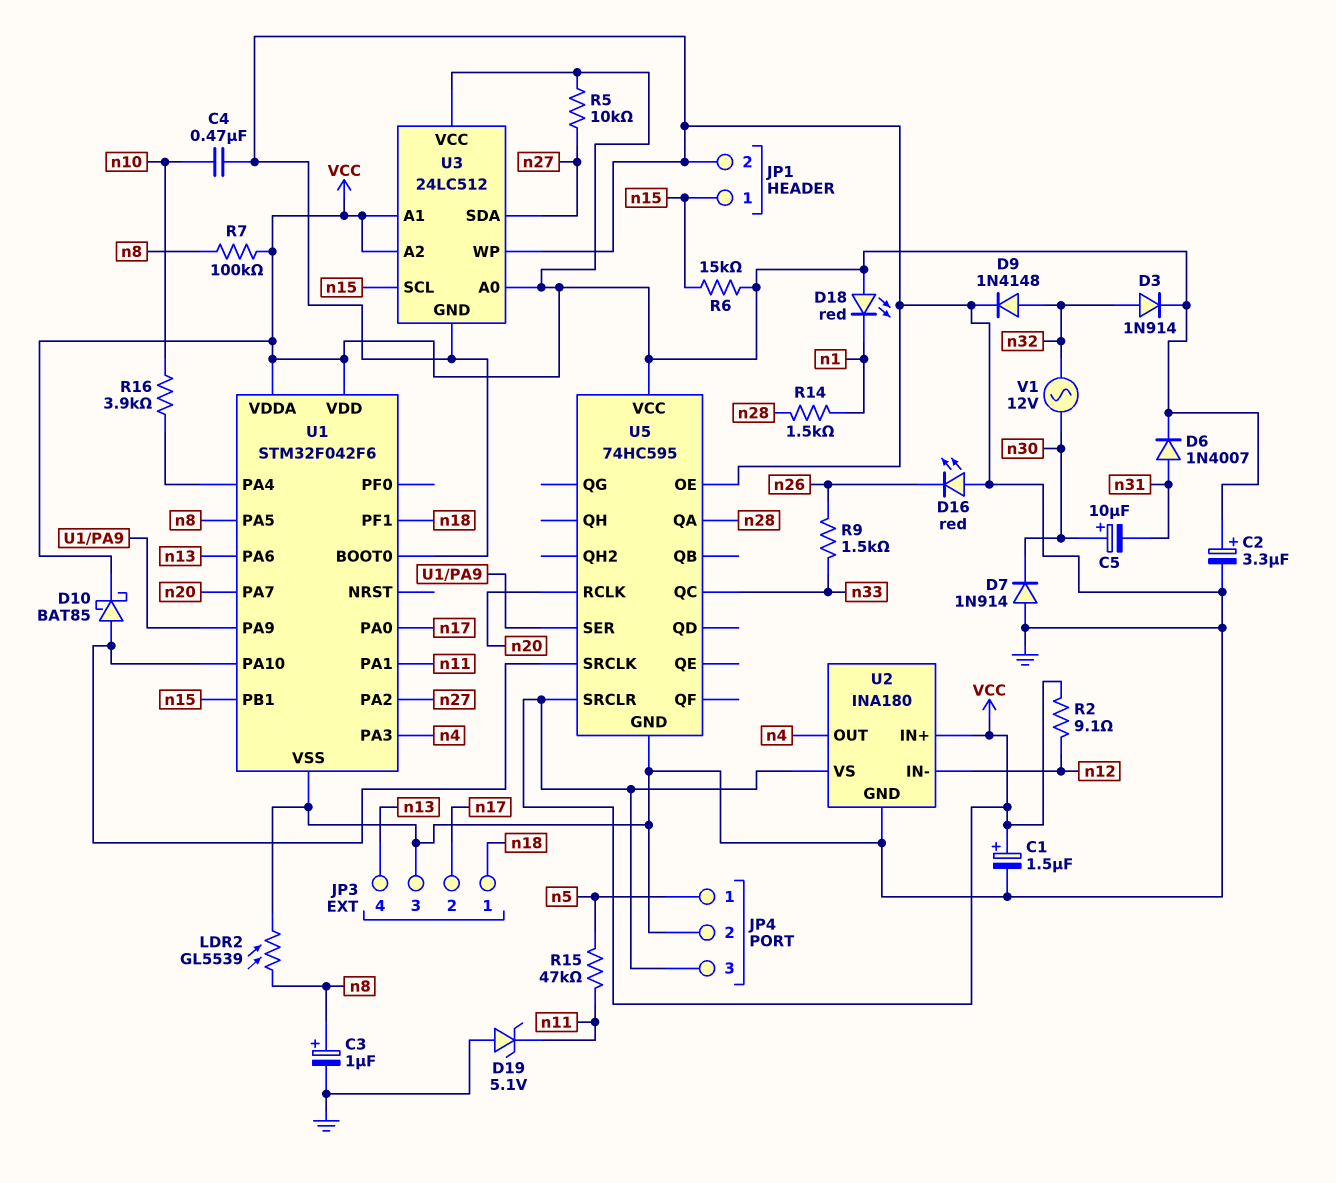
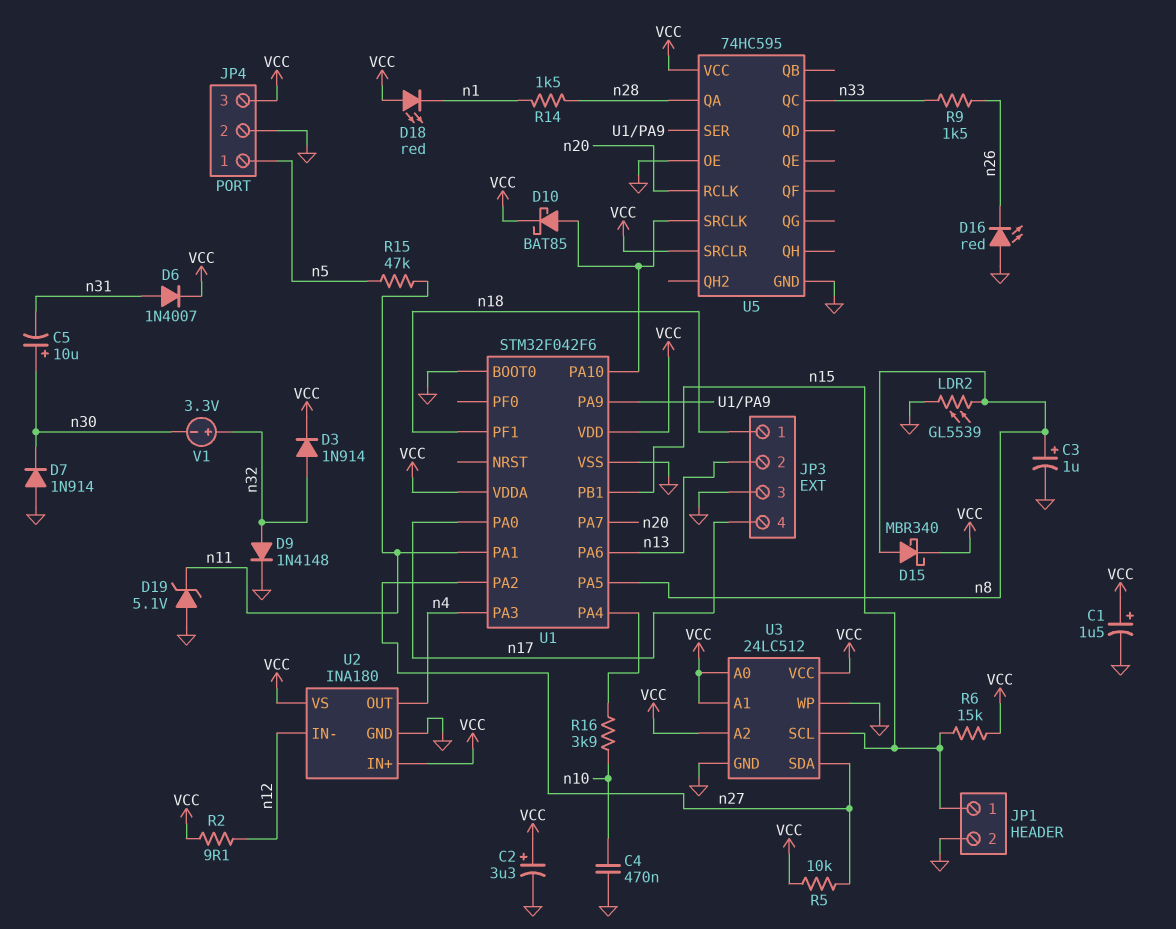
D15: none -> schottky MBR340 (A n8, K VCC)
JP3 pin 2: n17 -> n13
JP3 pin 4: n13 -> n17
R7: 100k (VCC, n8) -> none
V1: AC 12V (n30, n32) -> 3.3V (plus n32, minus n30)

